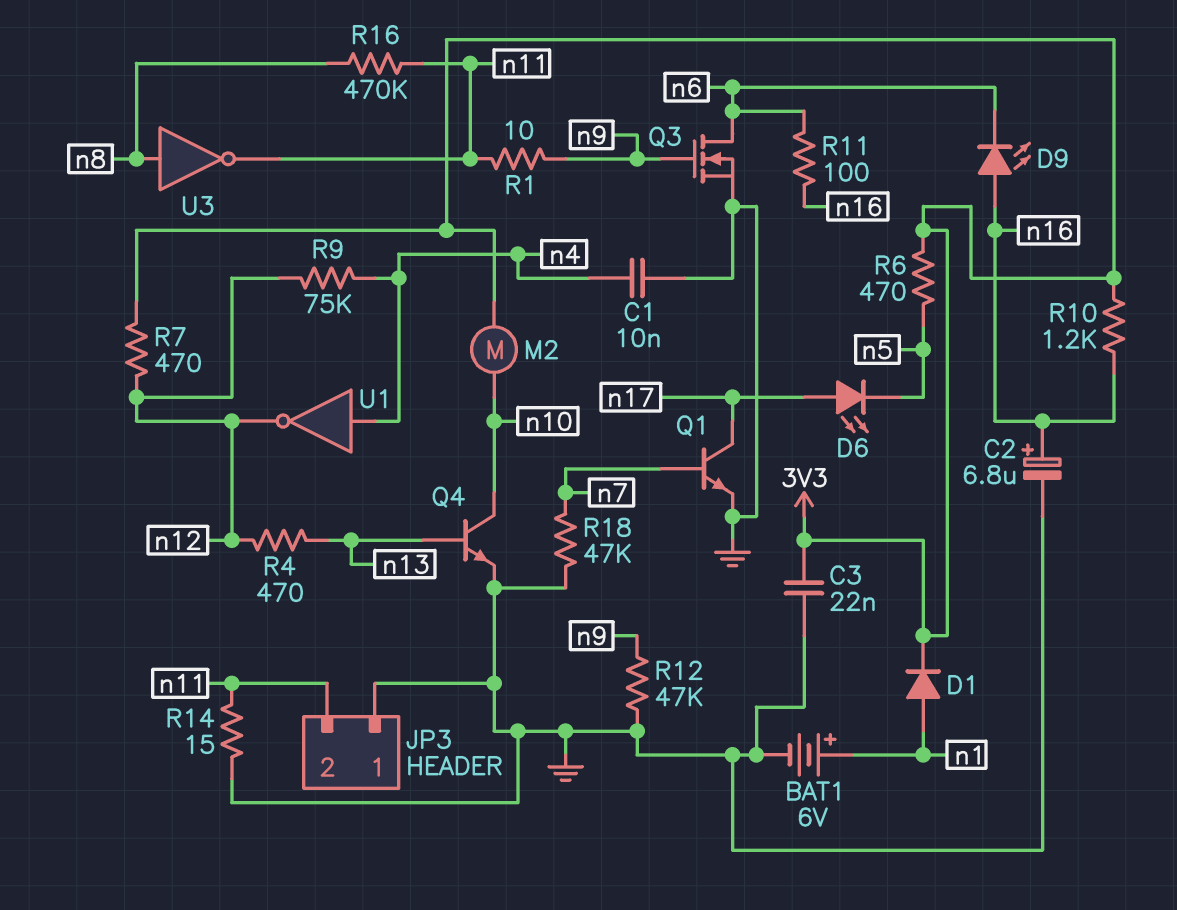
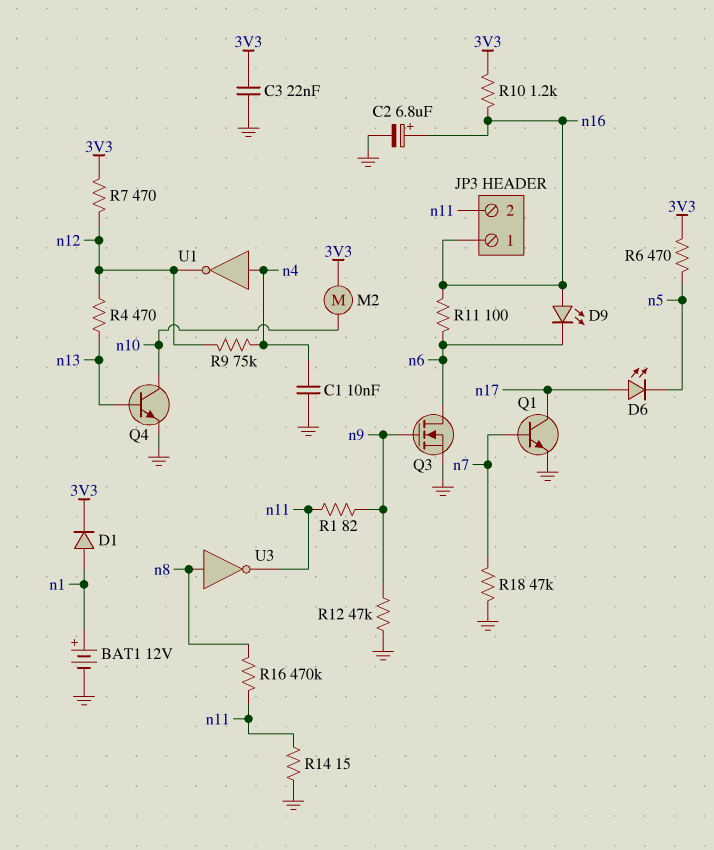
BAT1: 6V (plus n1, minus GND) -> 12V (plus n1, minus GND)
JP3 pin 1: GND -> n16
R1: 10 (n9, n11) -> 82 (n9, n11)

